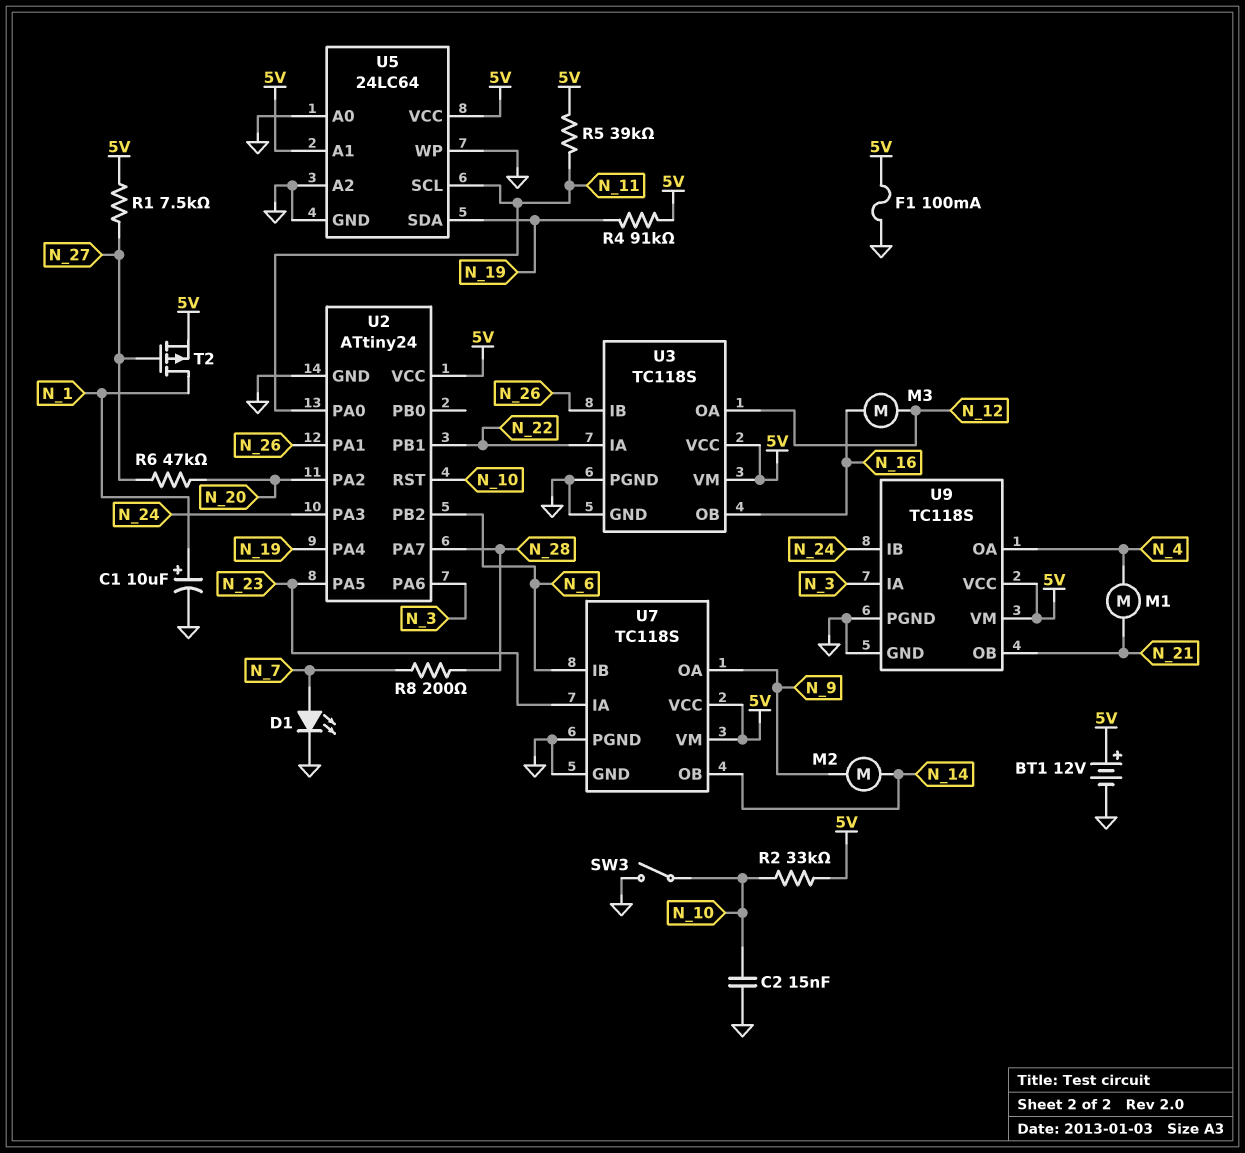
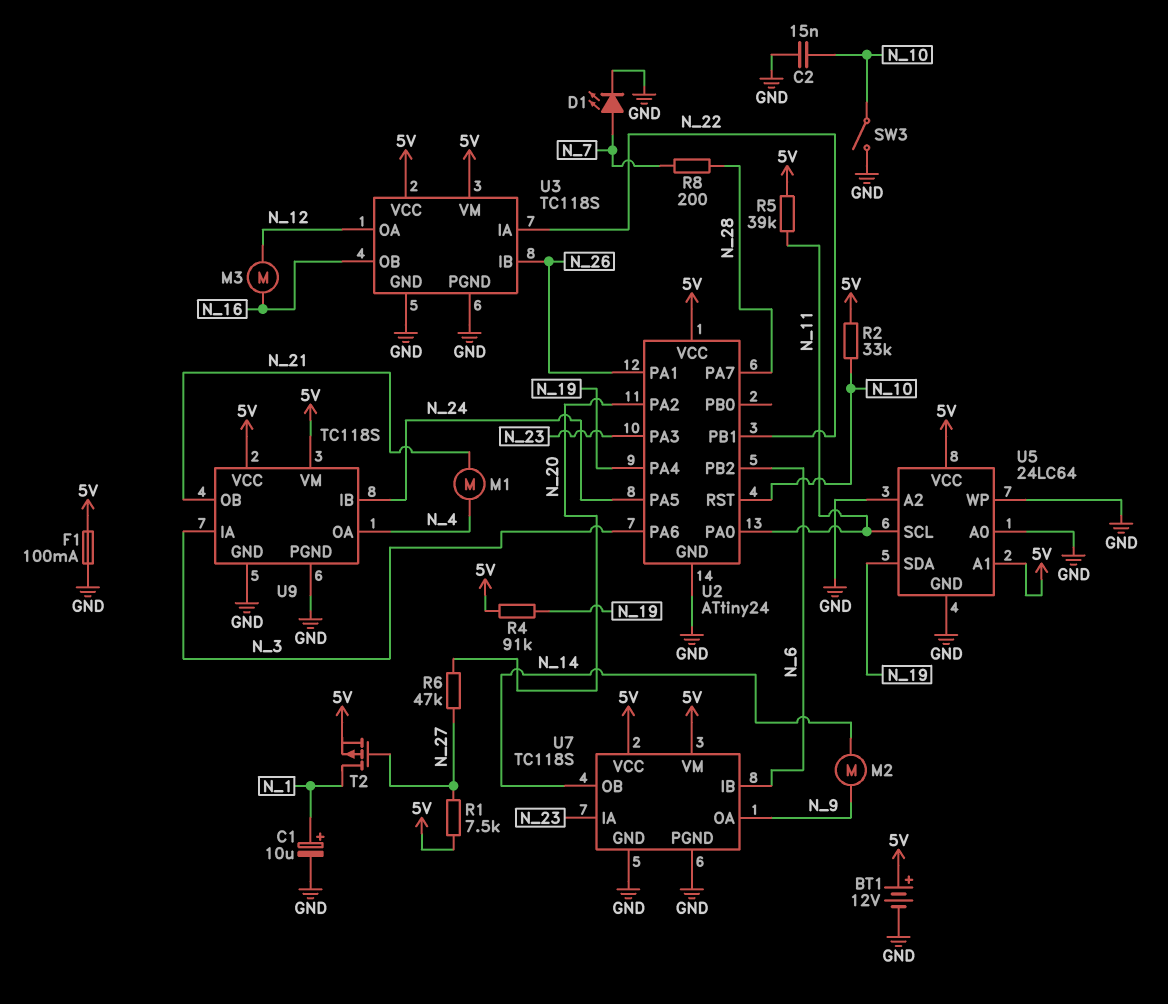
U2 pin PA3: N_24 -> N_23
U2 pin PA5: N_23 -> N_24

